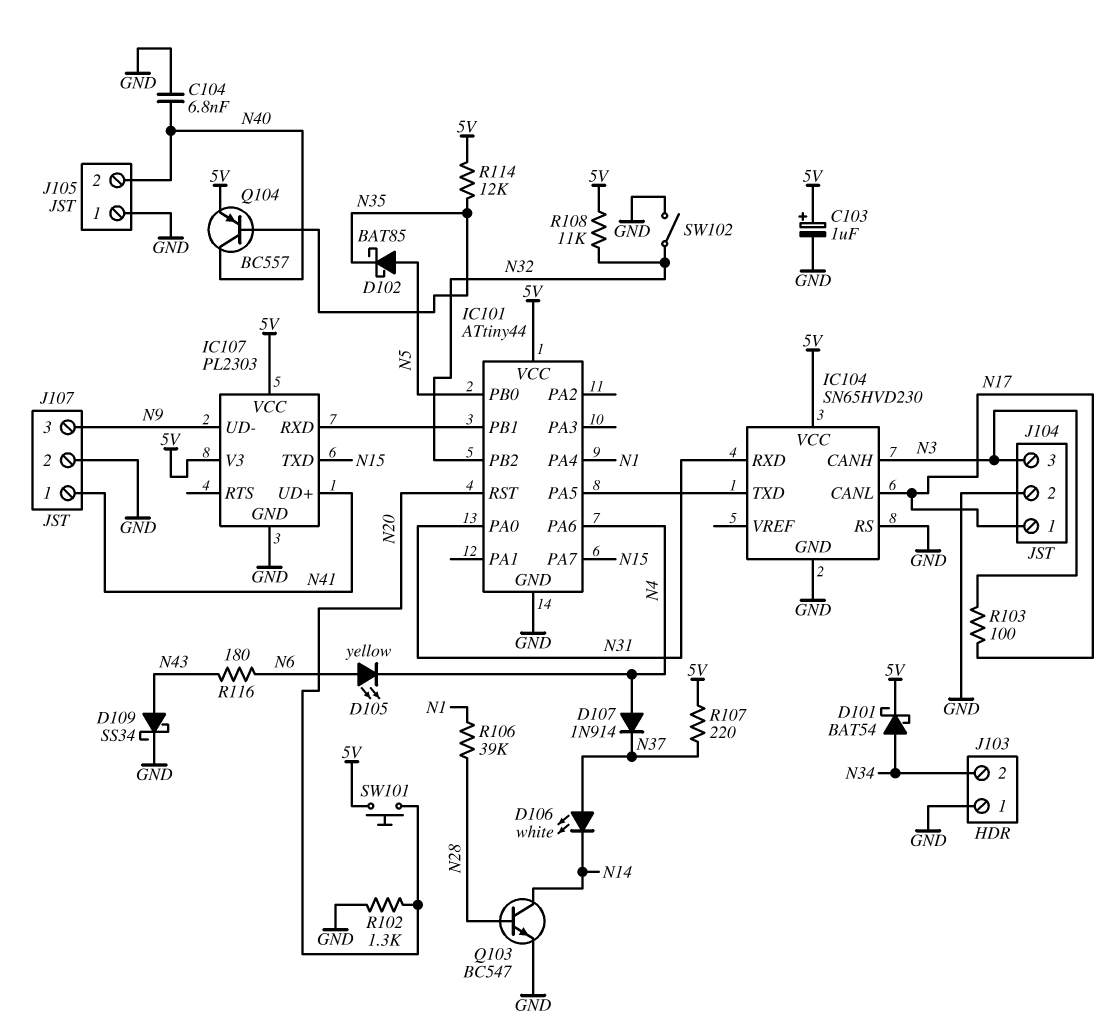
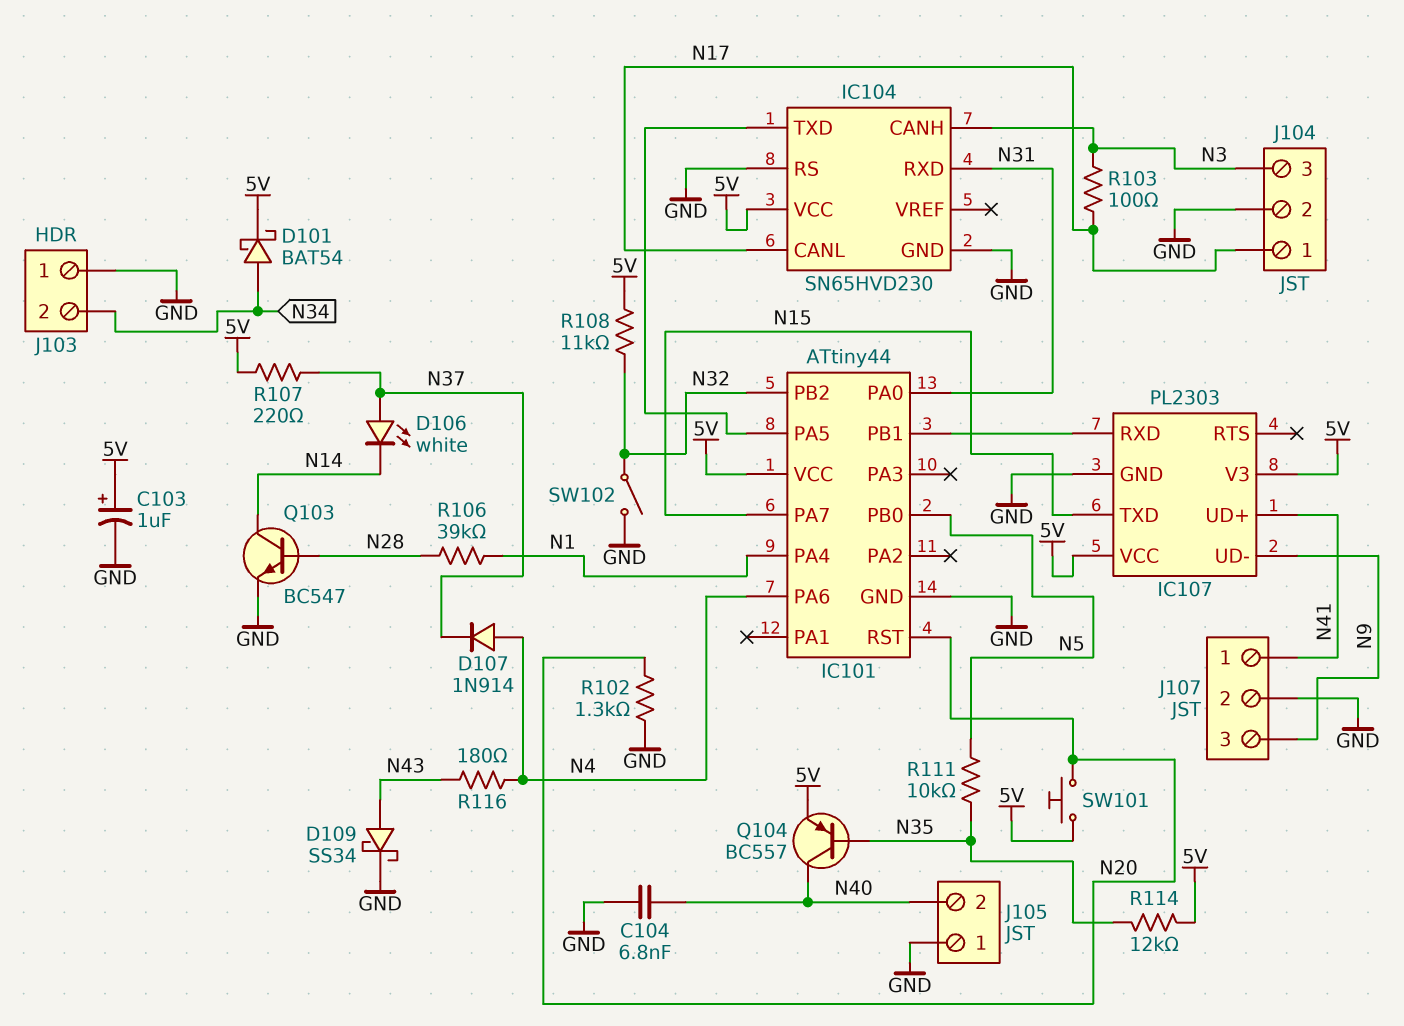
D102: schottky BAT85 (A N5, K N35) -> none
D105: LED yellow (A N6, K N4) -> none
R111: none -> 10k (N5, N35)
R116: 180 (N6, N43) -> 180 (N4, N43)

